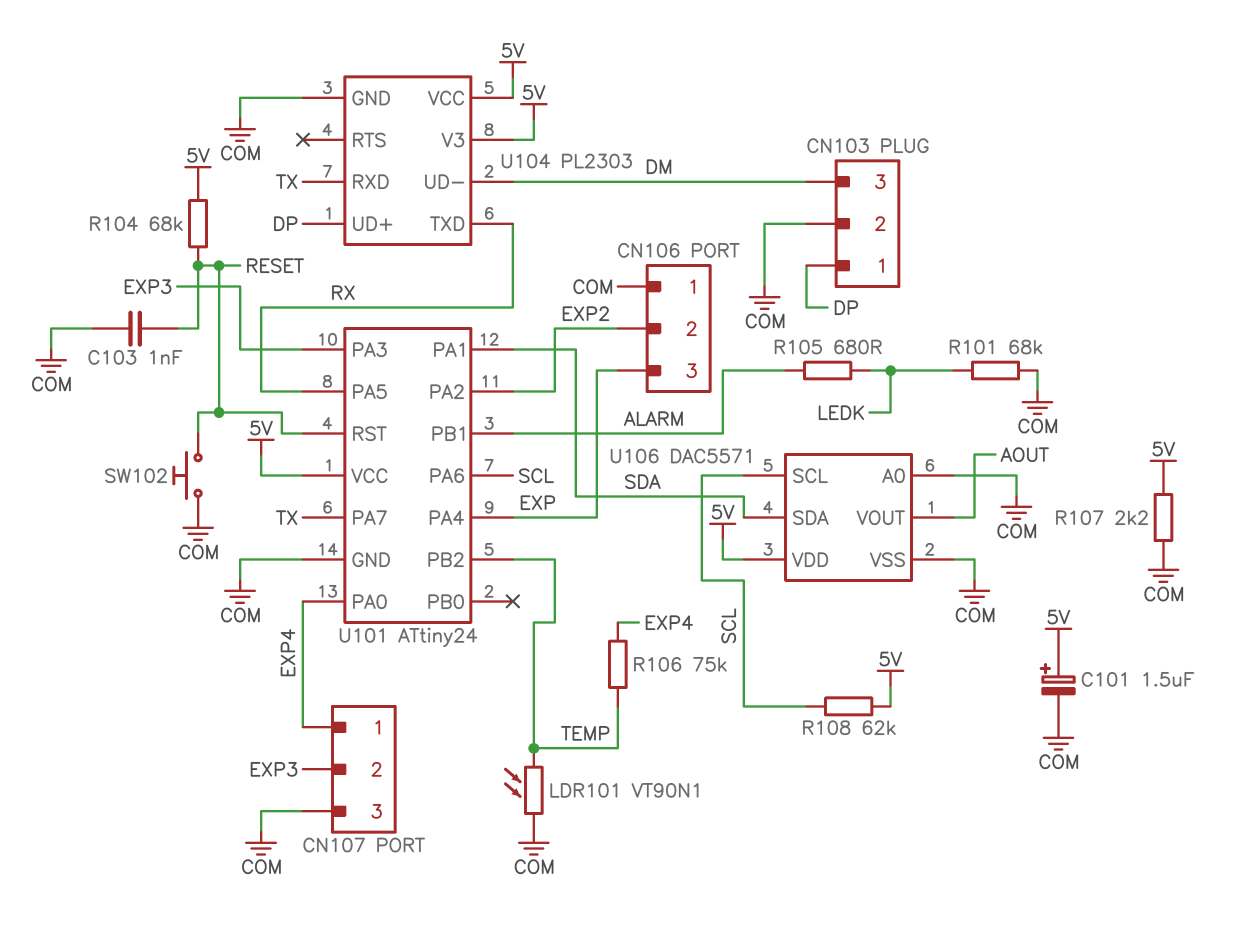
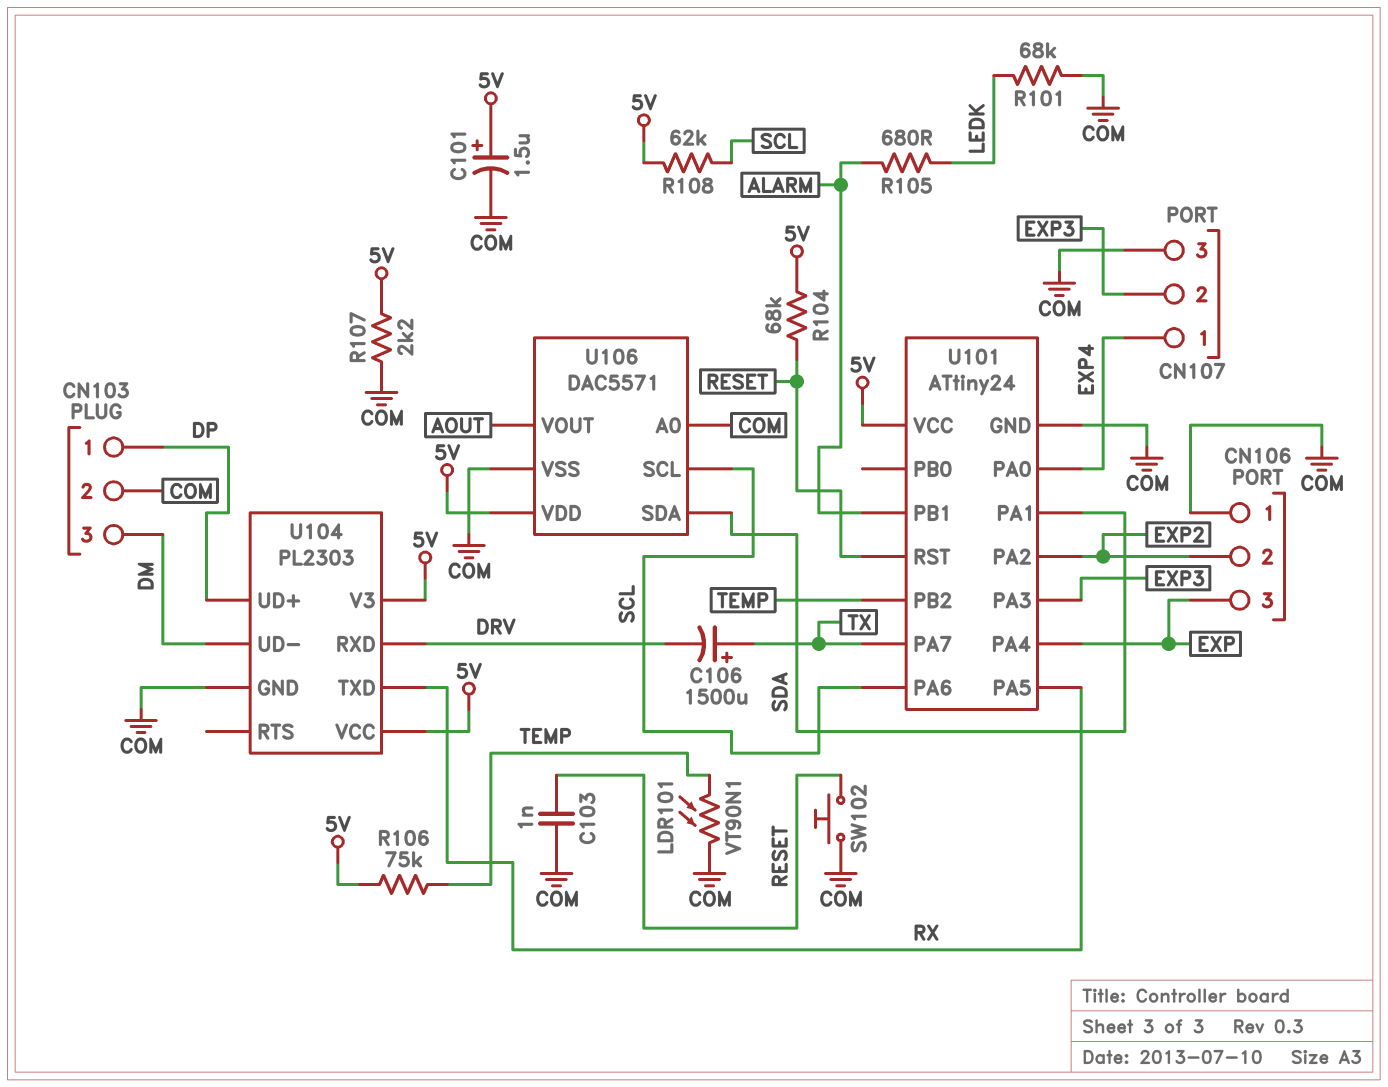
C106: none -> 1500uF (plus TX, minus DRV)
R106: 75k (EXP4, TEMP) -> 75k (5V, TEMP)
U104 pin RXD: TX -> DRV

